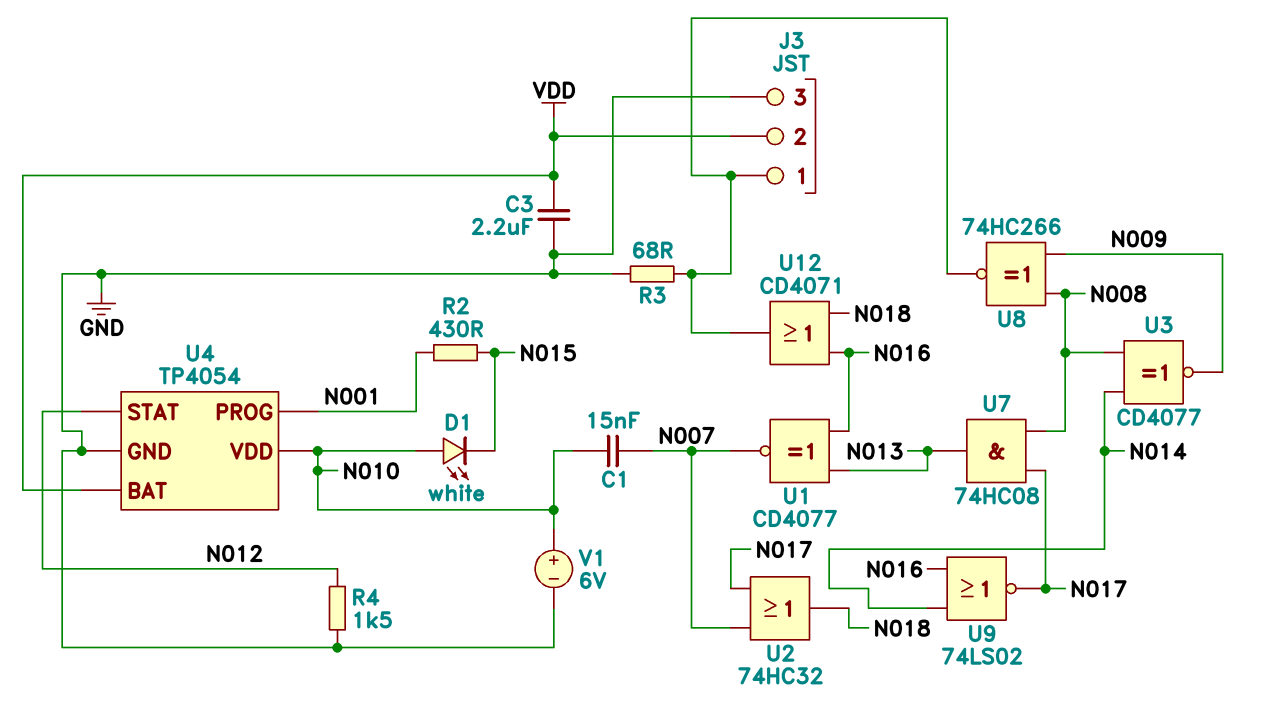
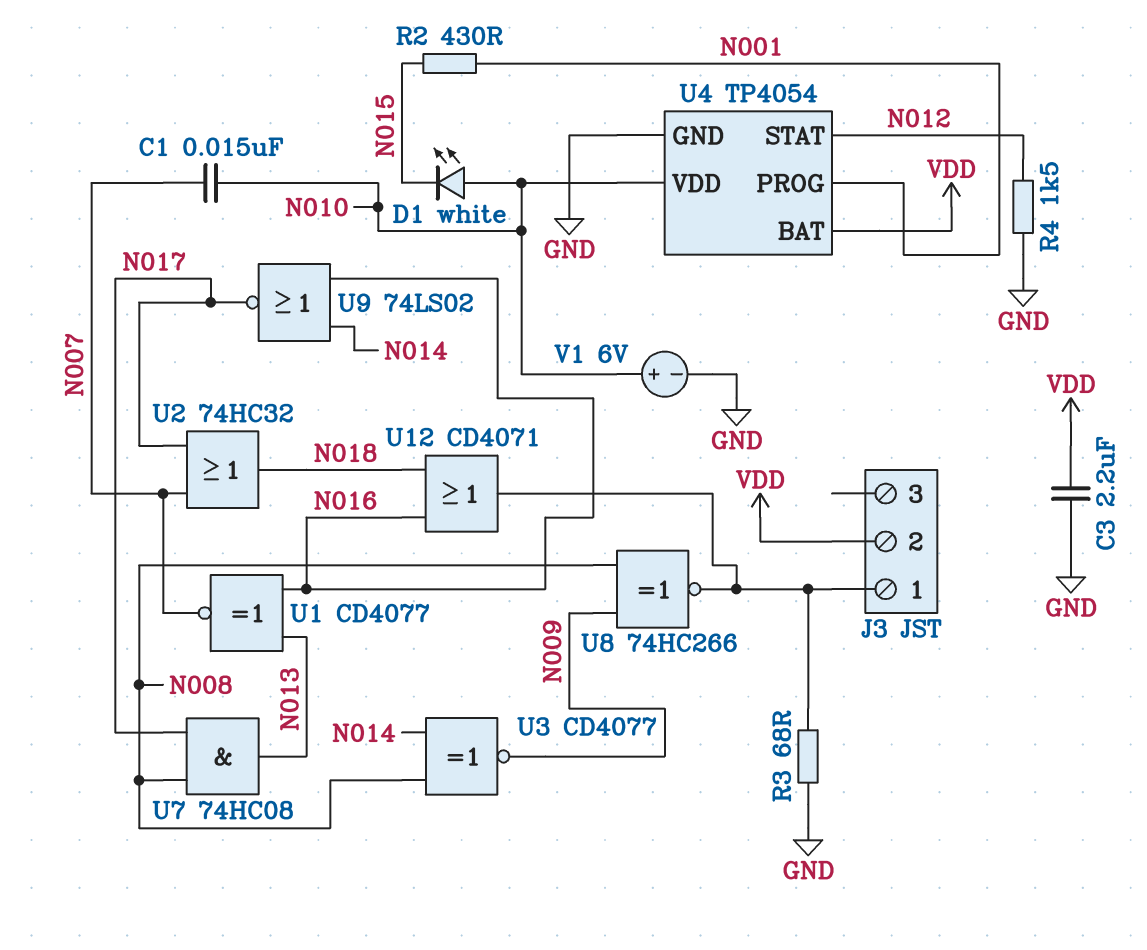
J3 pin 3: GND -> none

